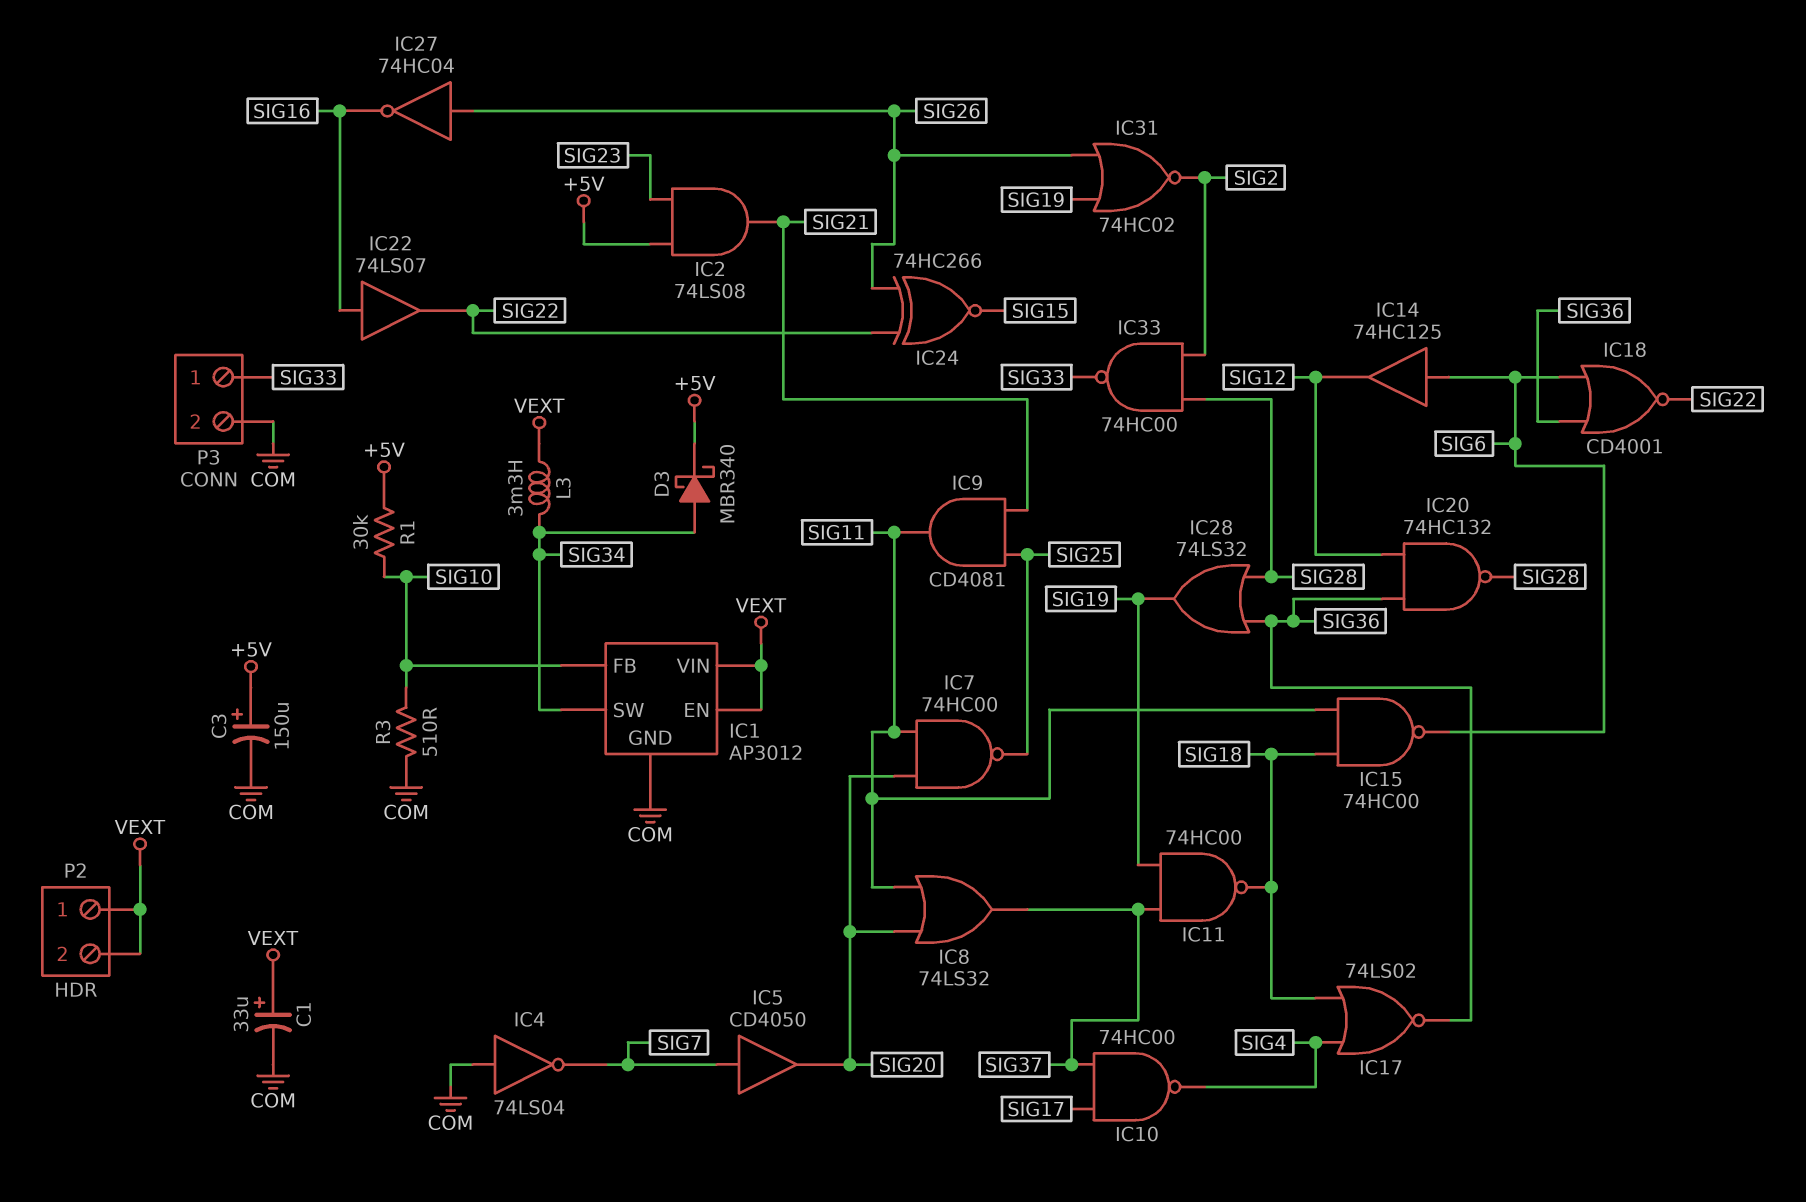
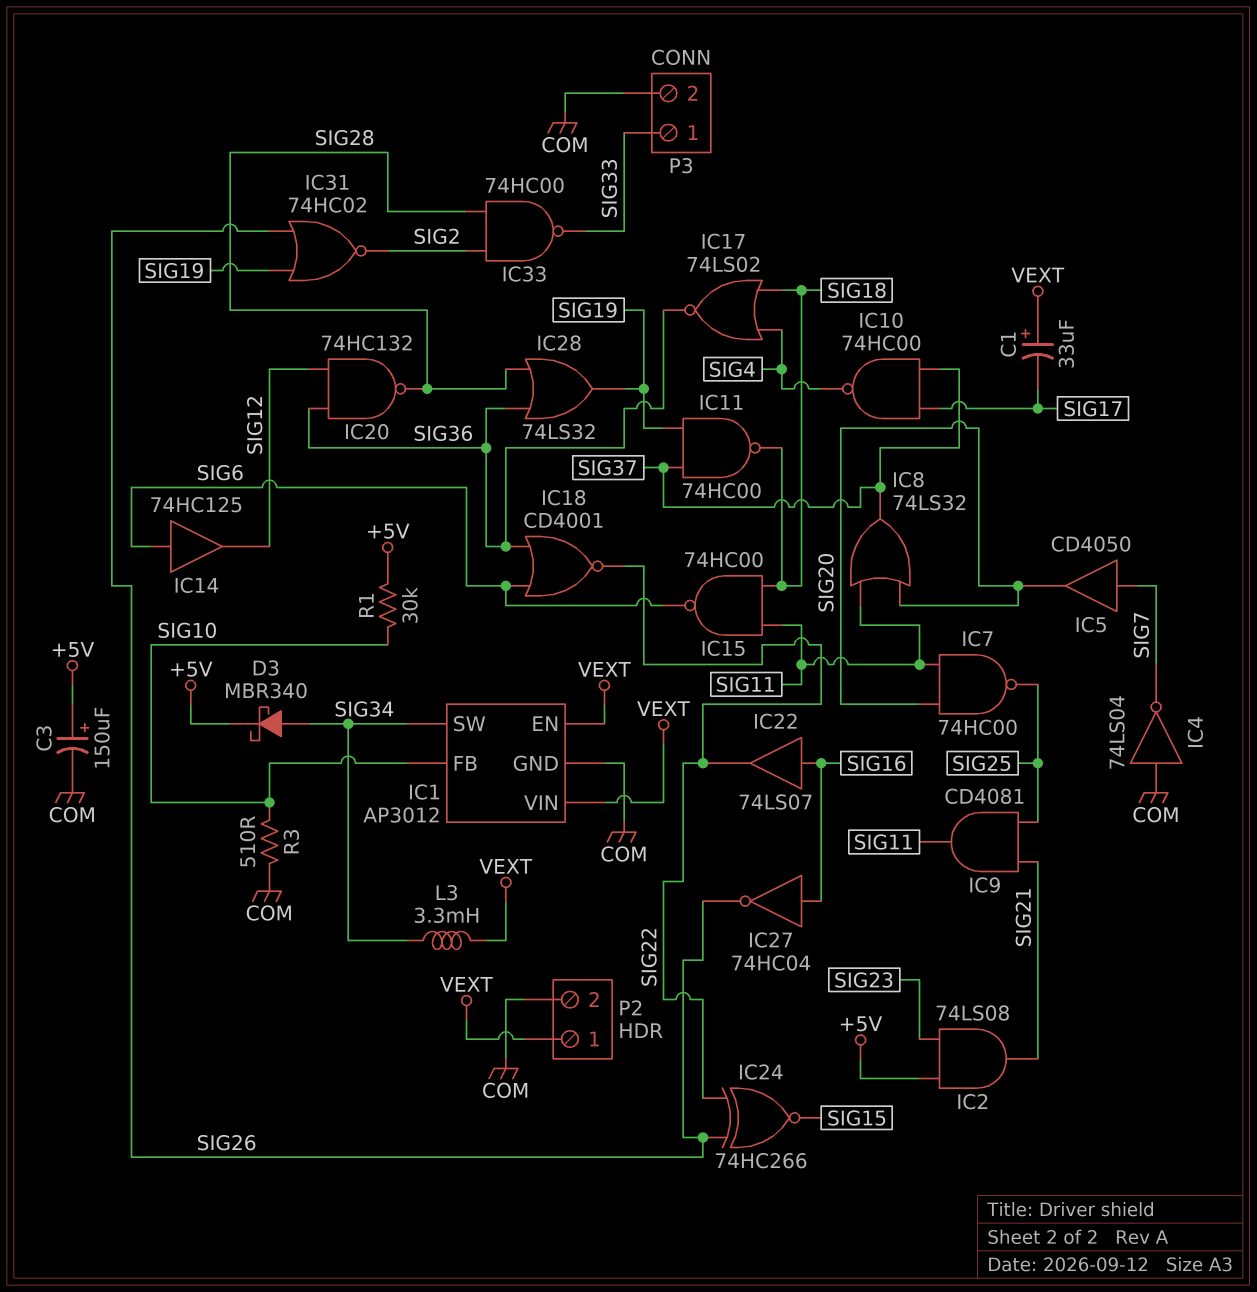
C1: 33uF (plus VEXT, minus COM) -> 33uF (plus VEXT, minus SIG17)
IC27: NOT 74HC04 (in SIG26, out SIG16) -> NOT 74HC04 (in SIG16, out SIG26)
P2 pin 2: VEXT -> COM

